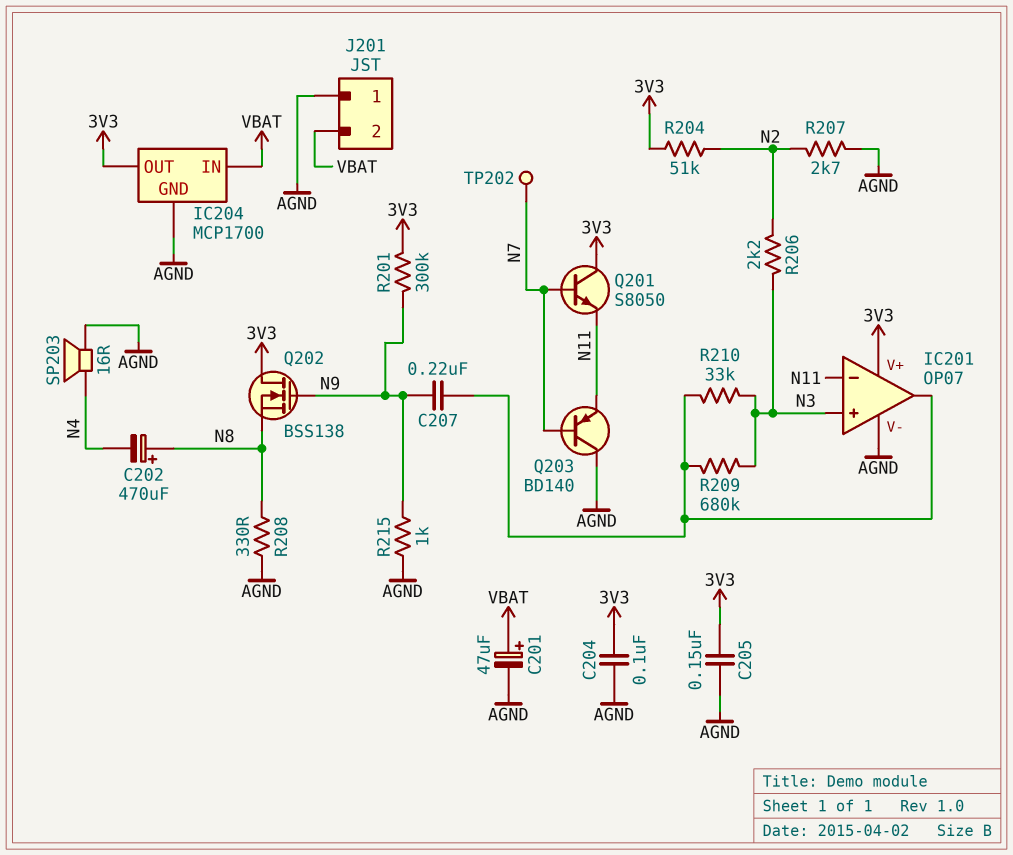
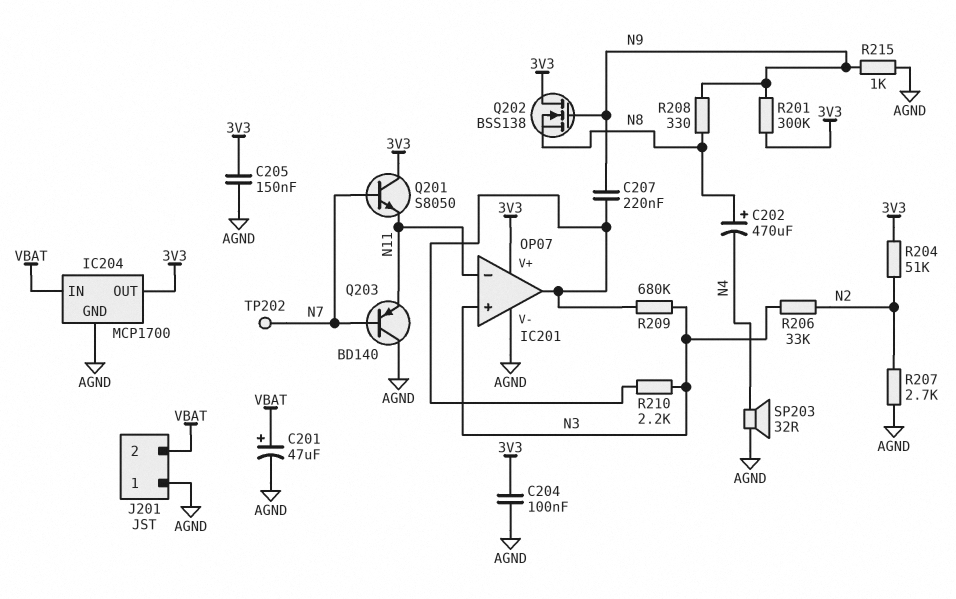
R206: 2.2k (N2, N3) -> 33k (N2, N3)
R208: 330 (AGND, N8) -> 330 (N8, N9)
R210: 33k (IC201/out, N3) -> 2.2k (IC201/out, N3)
SP203: speaker 16R (AGND, N4) -> speaker 32R (AGND, N4)

